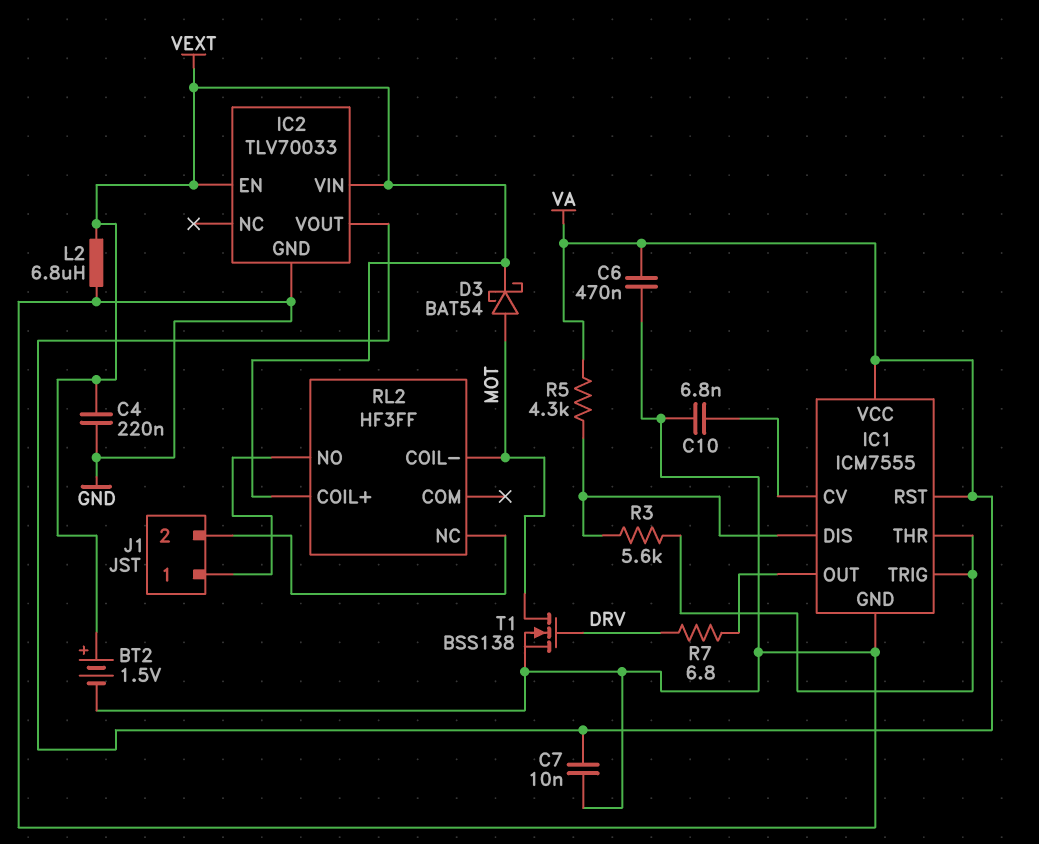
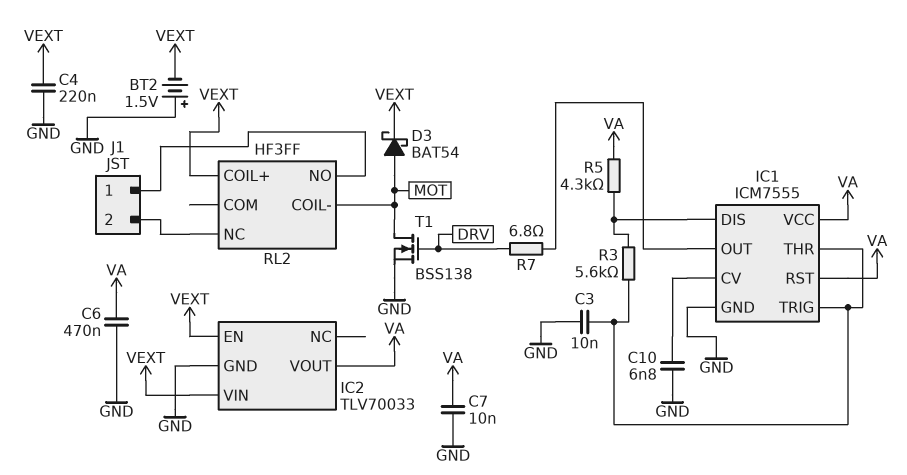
BT2: 1.5V (plus VEXT, minus GND) -> 1.5V (plus GND, minus VEXT)
C3: none -> 10nF (GND, IC1/THR)
L2: 6.8uH (GND, VEXT) -> none

